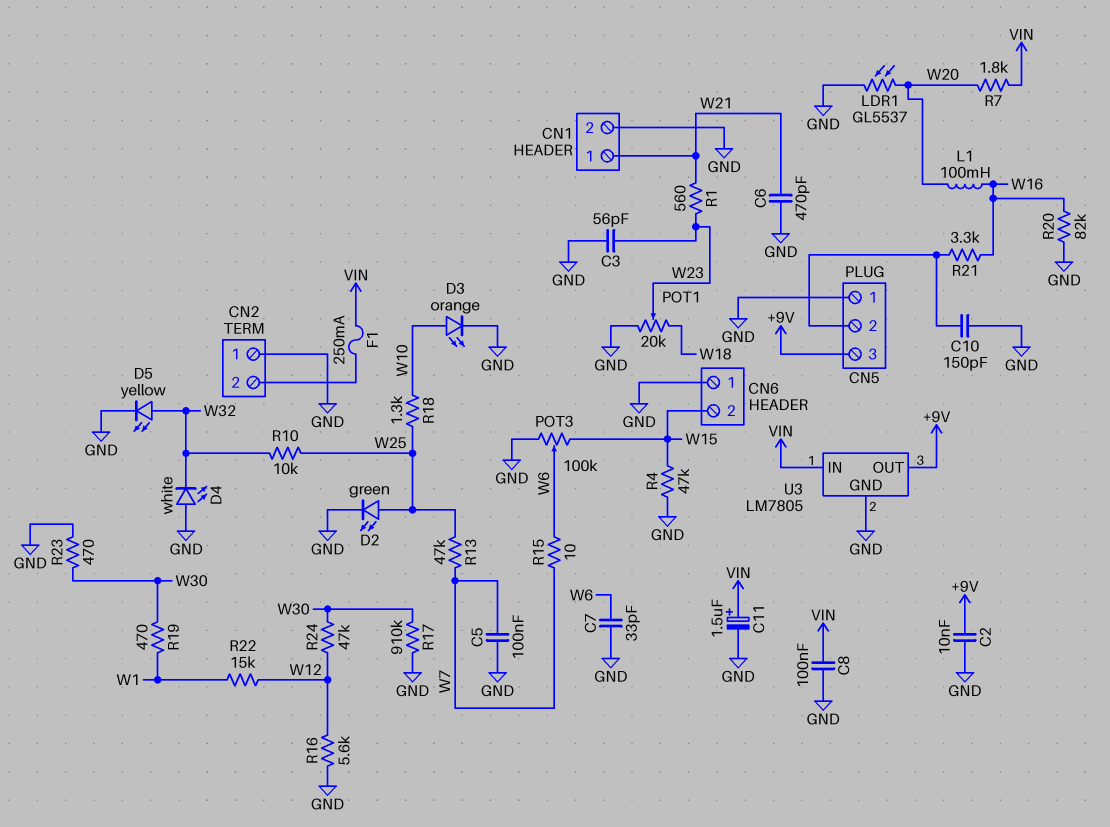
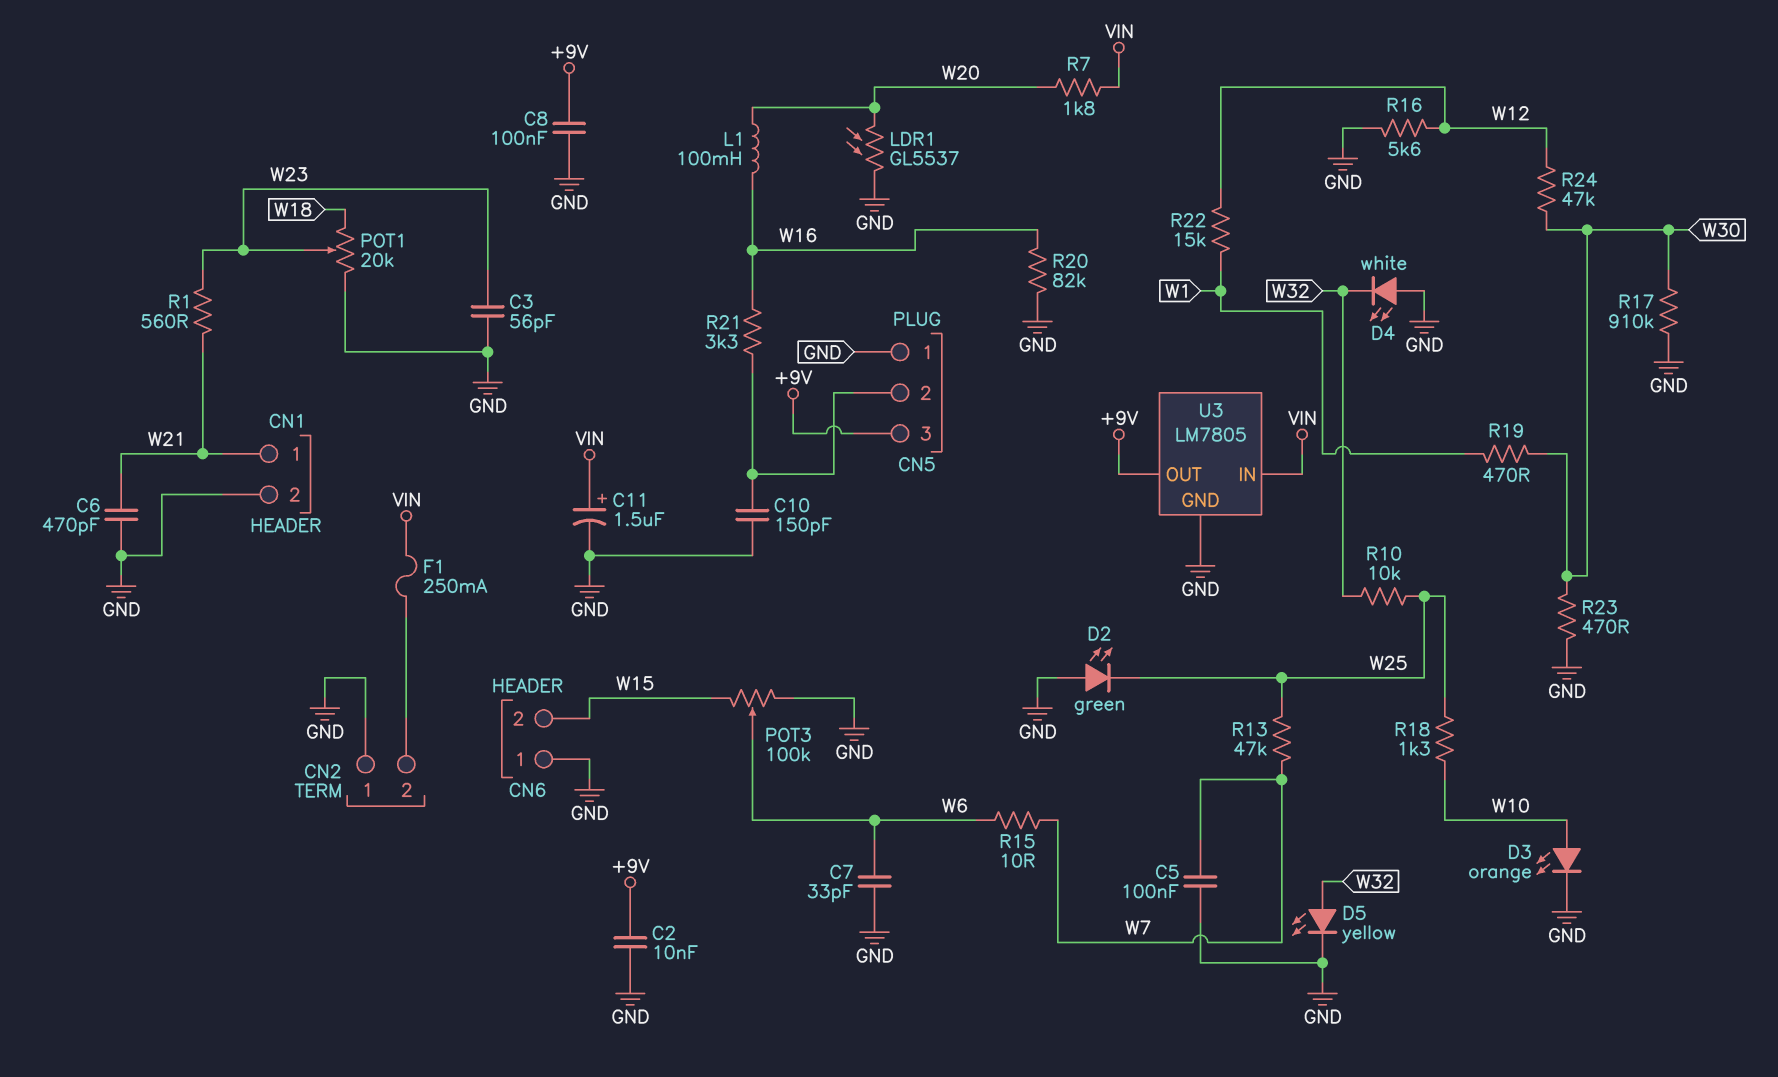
C8: 100nF (GND, VIN) -> 100nF (+9V, GND)
D2: LED green (A W25, K GND) -> LED green (A GND, K W25)
R4: 47k (GND, W15) -> none

